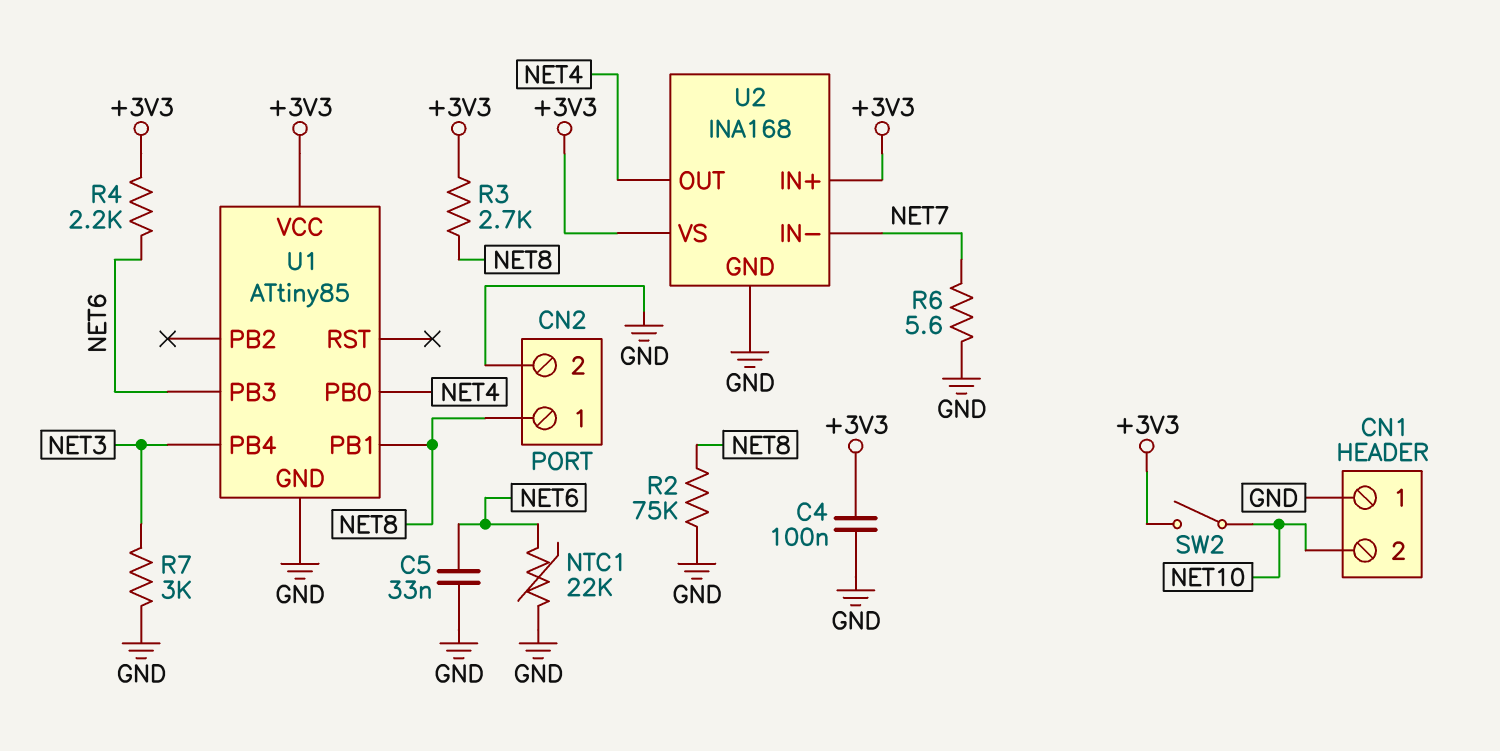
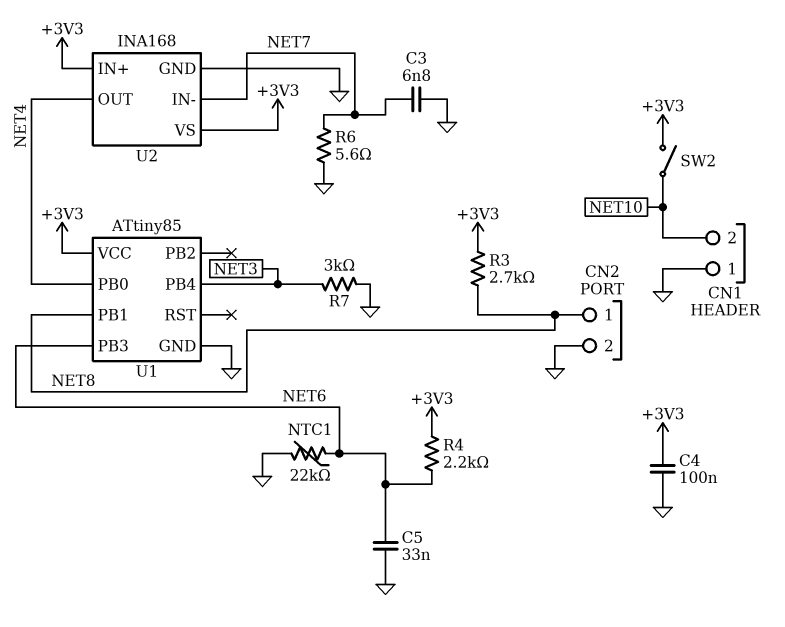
C3: none -> 6.8nF (GND, NET7)
R2: 75k (GND, NET8) -> none

